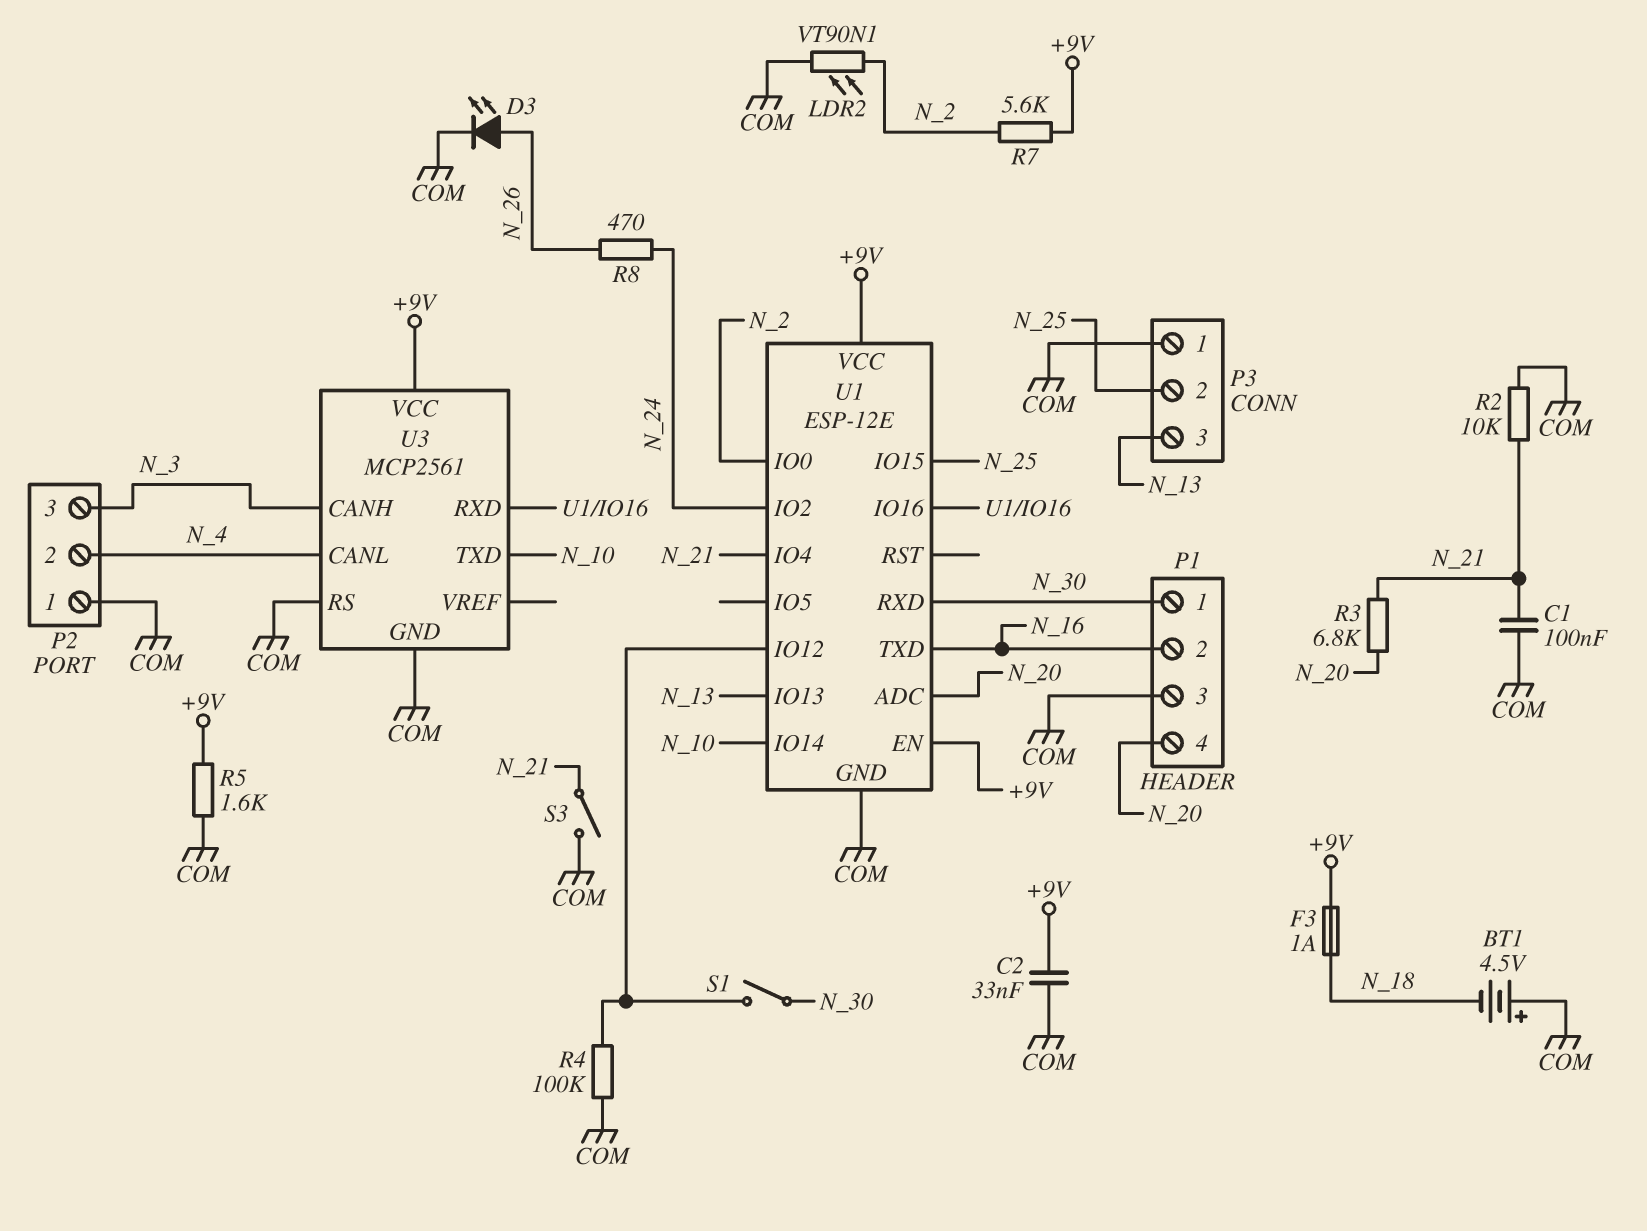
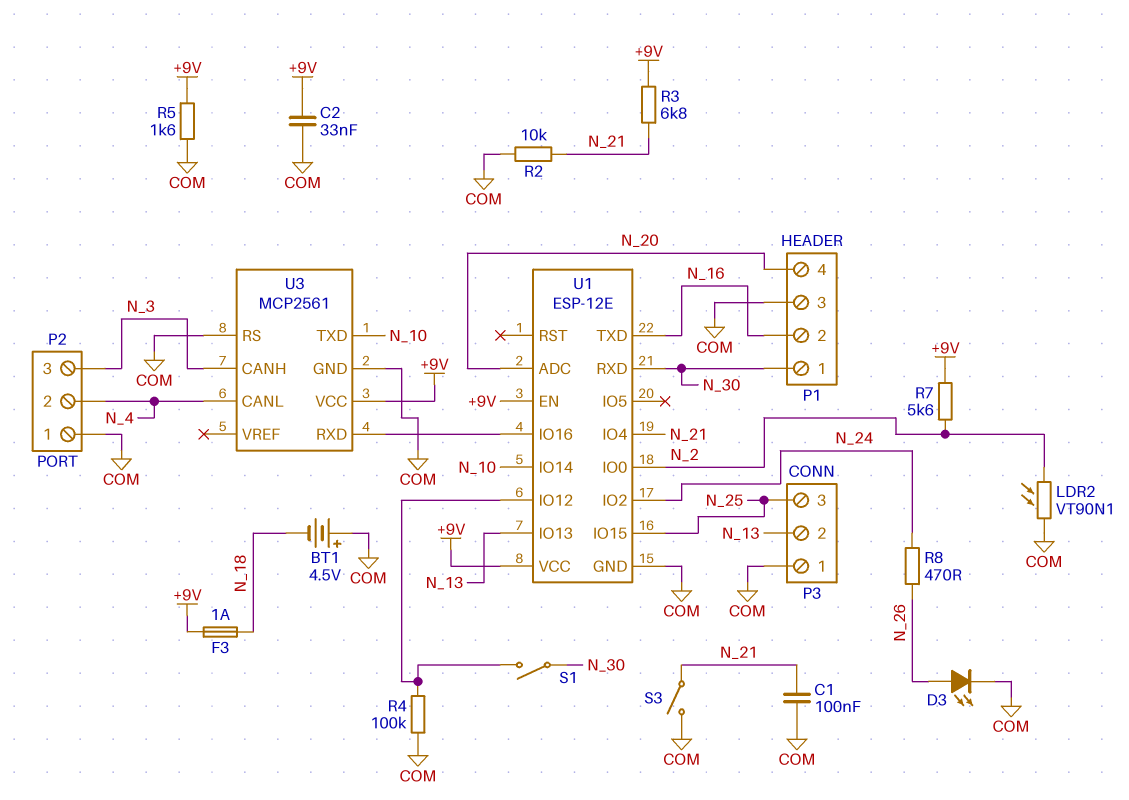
P3 pin 2: N_25 -> N_13
P3 pin 3: N_13 -> N_25
R3: 6.8k (N_20, N_21) -> 6.8k (+9V, N_21)

